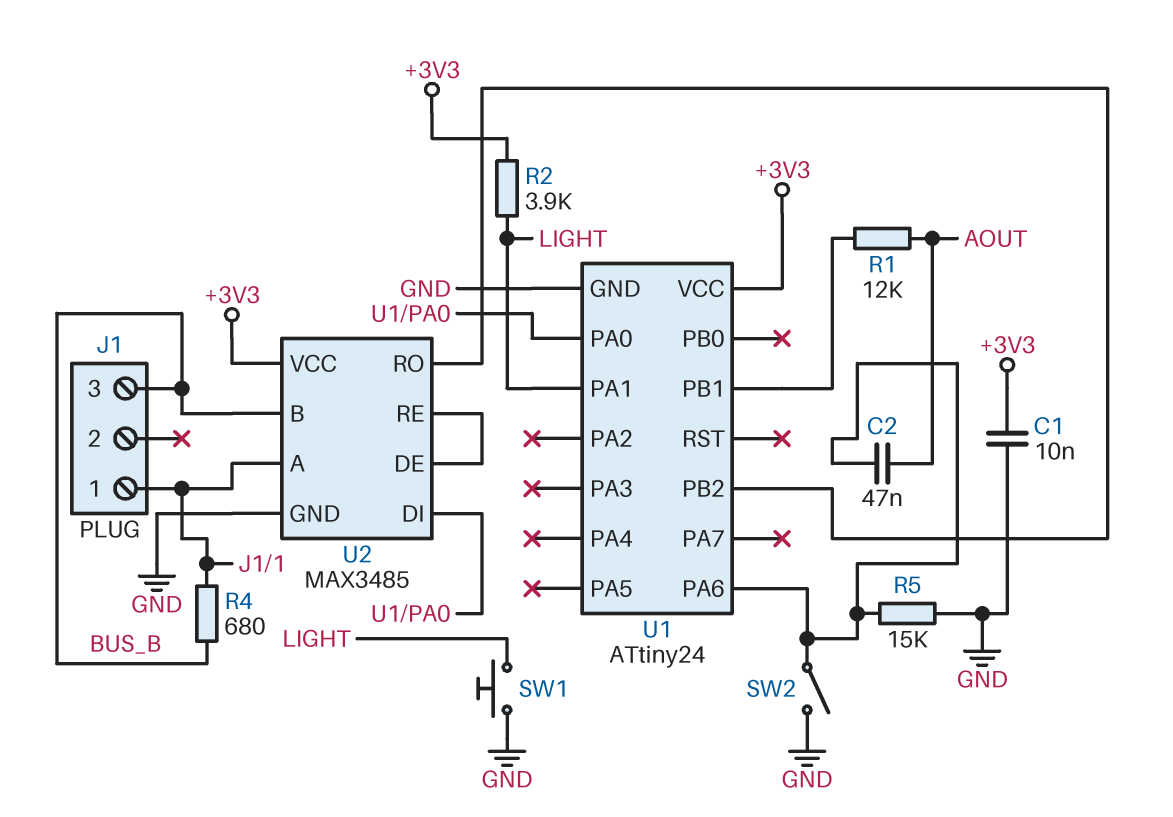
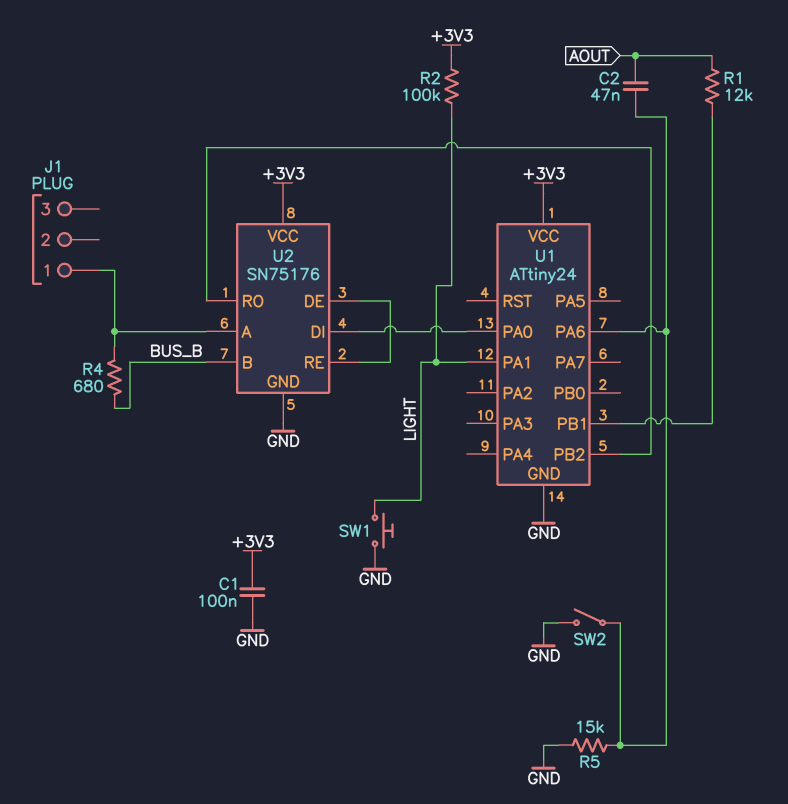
C1: 10nF (+3V3, GND) -> 100nF (+3V3, GND)
J1 pin 3: BUS_B -> none
R2: 3.9k (+3V3, LIGHT) -> 100k (+3V3, LIGHT)
U2: MAX3485 -> SN75176

